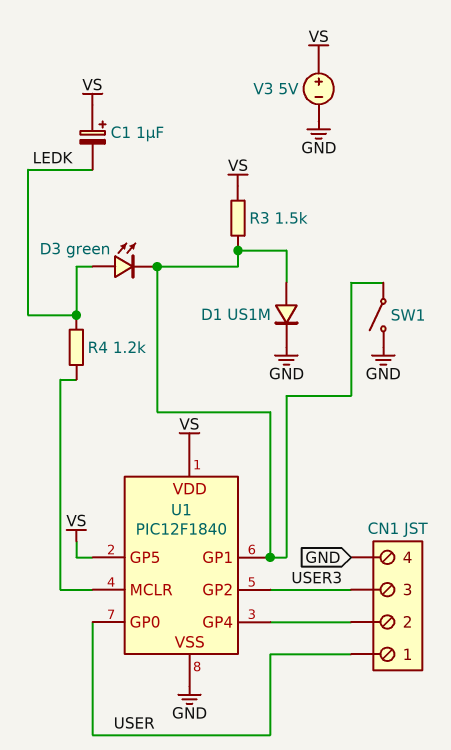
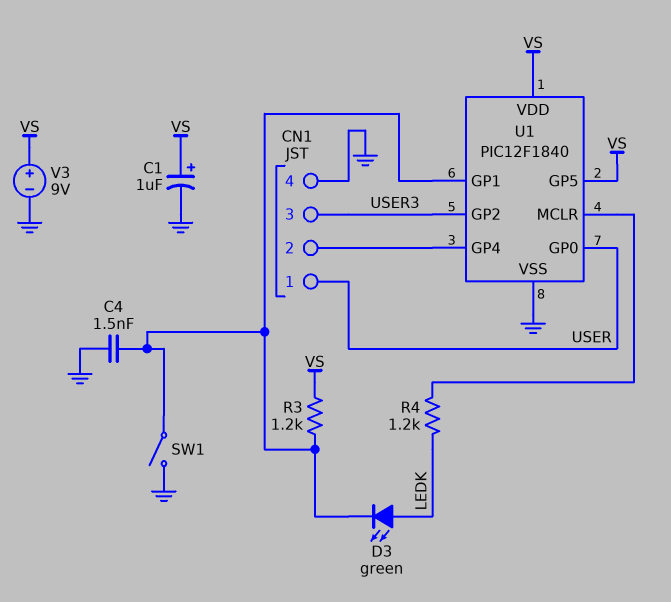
C1: 1uF (plus VS, minus LEDK) -> 1uF (plus VS, minus GND)
C4: none -> 1.5nF (GND, U1/GP1)
D1: diode US1M (A U1/GP1, K GND) -> none
R3: 1.5k (U1/GP1, VS) -> 1.2k (U1/GP1, VS)
V3: 5V (plus VS, minus GND) -> 9V (plus VS, minus GND)

